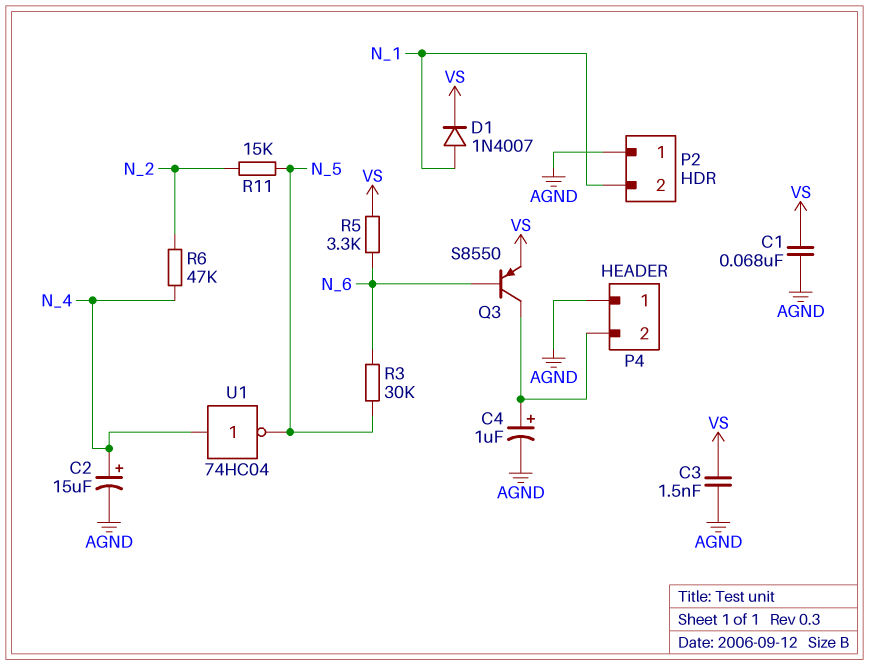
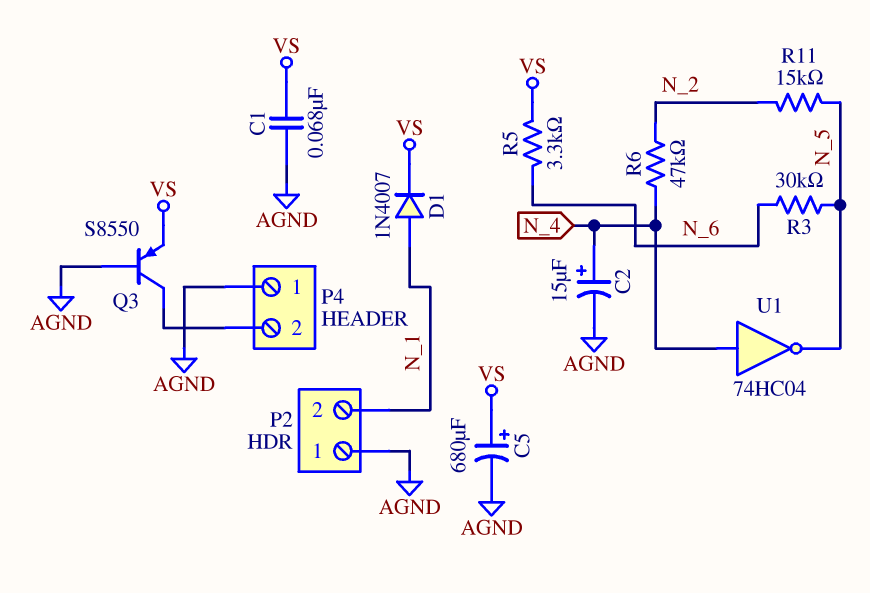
C3: 1.5nF (AGND, VS) -> none
C4: 1uF (plus P4/2, minus AGND) -> none
C5: none -> 680uF (plus VS, minus AGND)
Q3: PNP S8550 (B N_6, C P4/2, E VS) -> PNP S8550 (B AGND, C P4/2, E VS)

